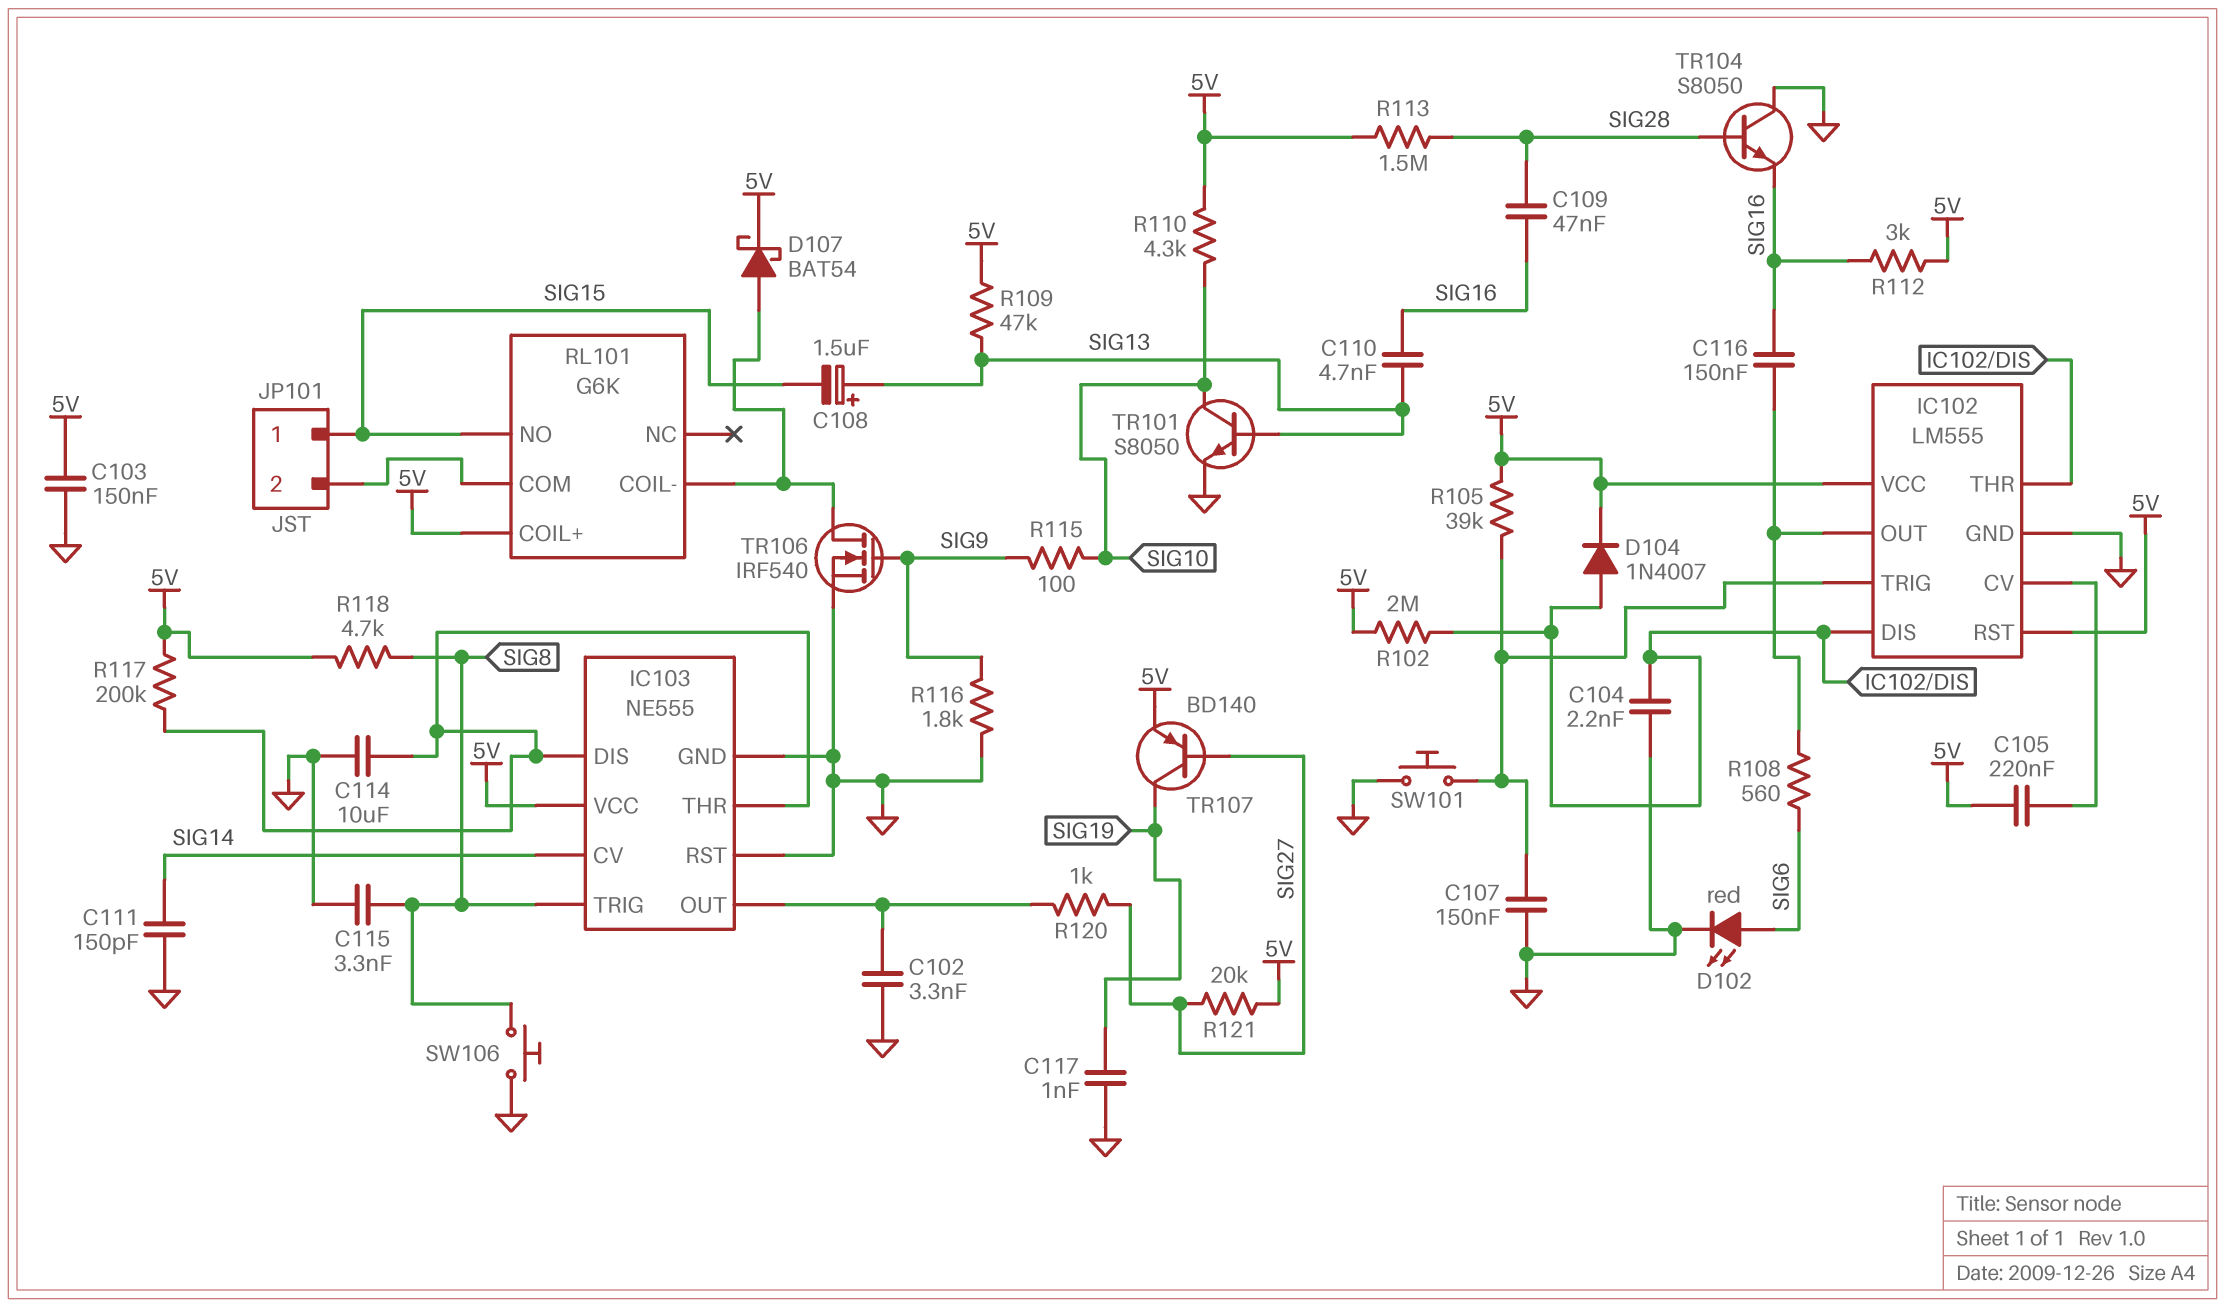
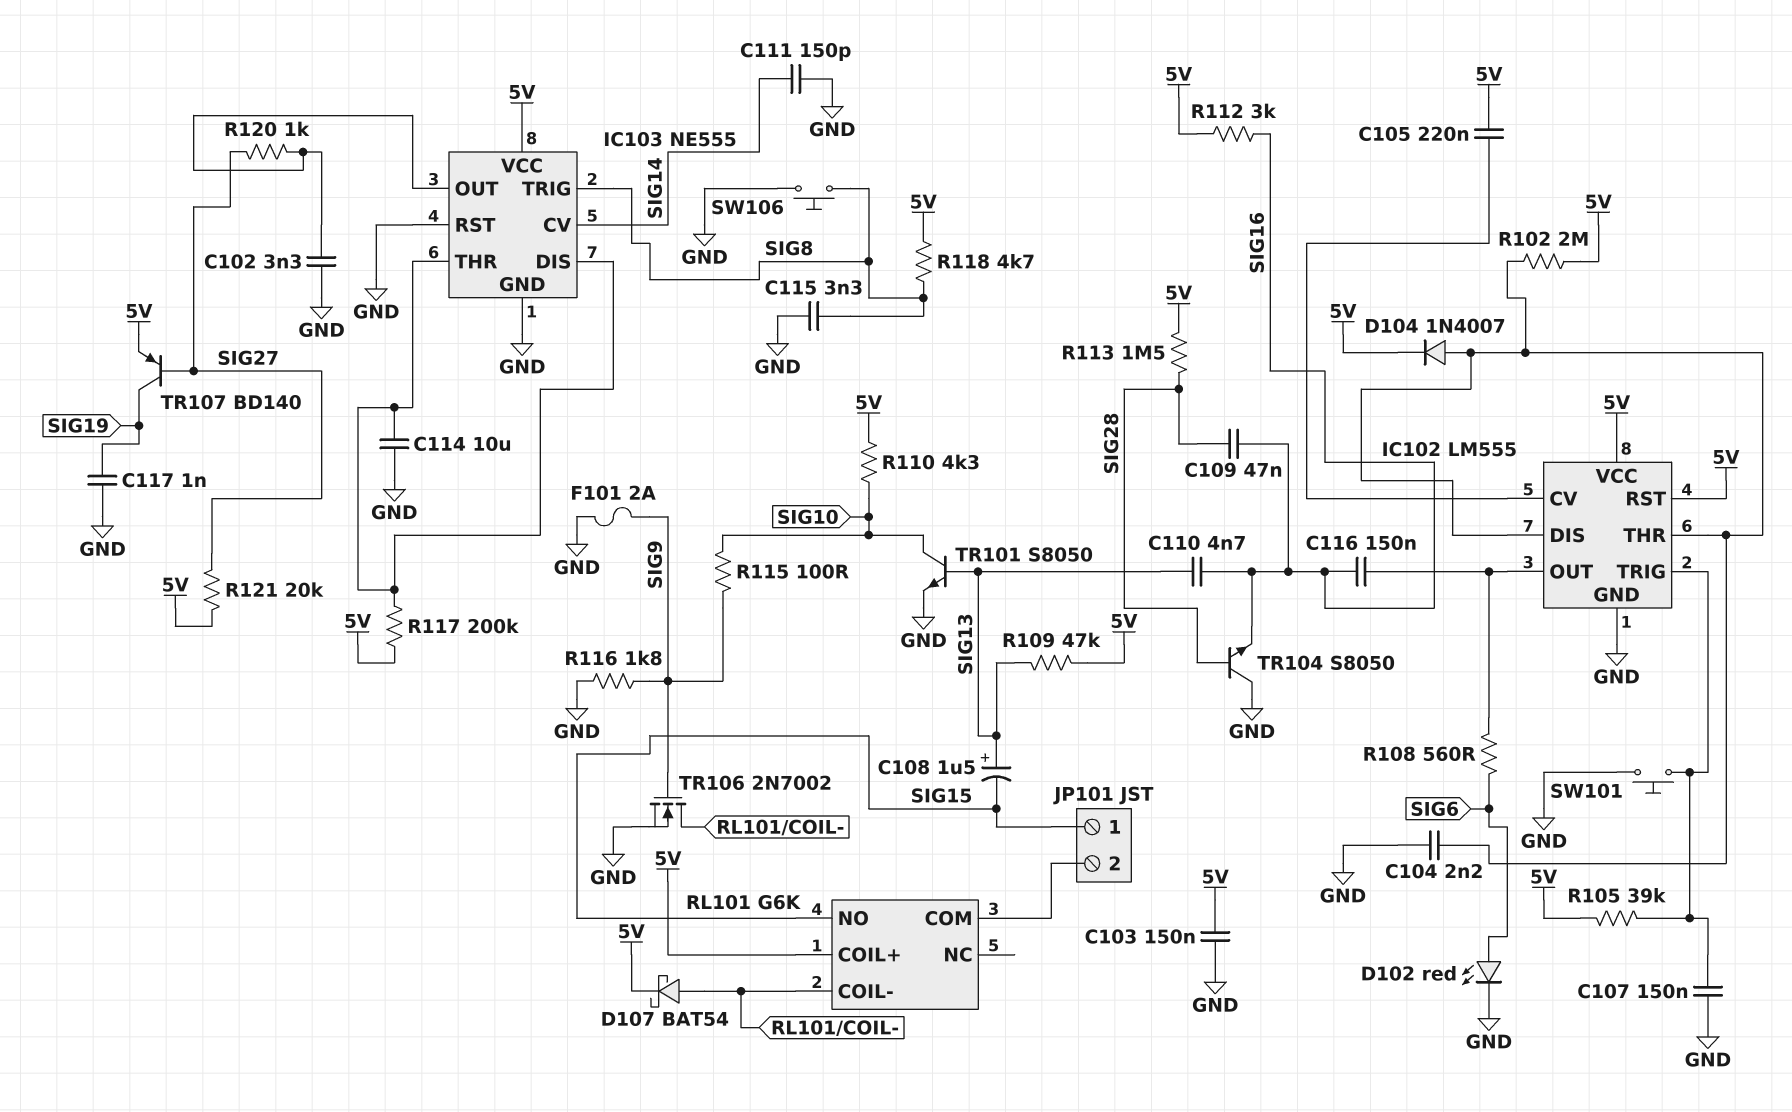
F101: none -> 2A (GND, SIG9)
TR106: NMOS IRF540 (G SIG9, D RL101/COIL-, S GND) -> NMOS 2N7002 (G SIG9, D RL101/COIL-, S GND)

